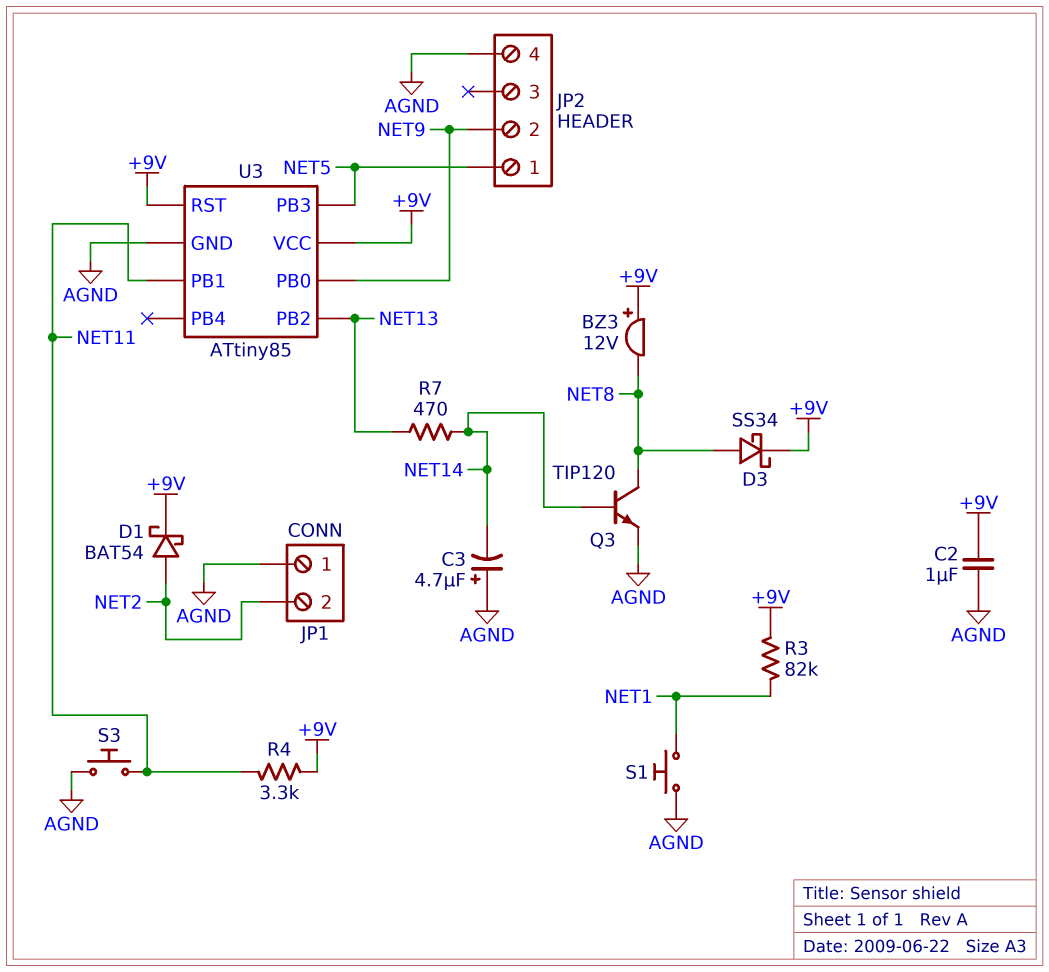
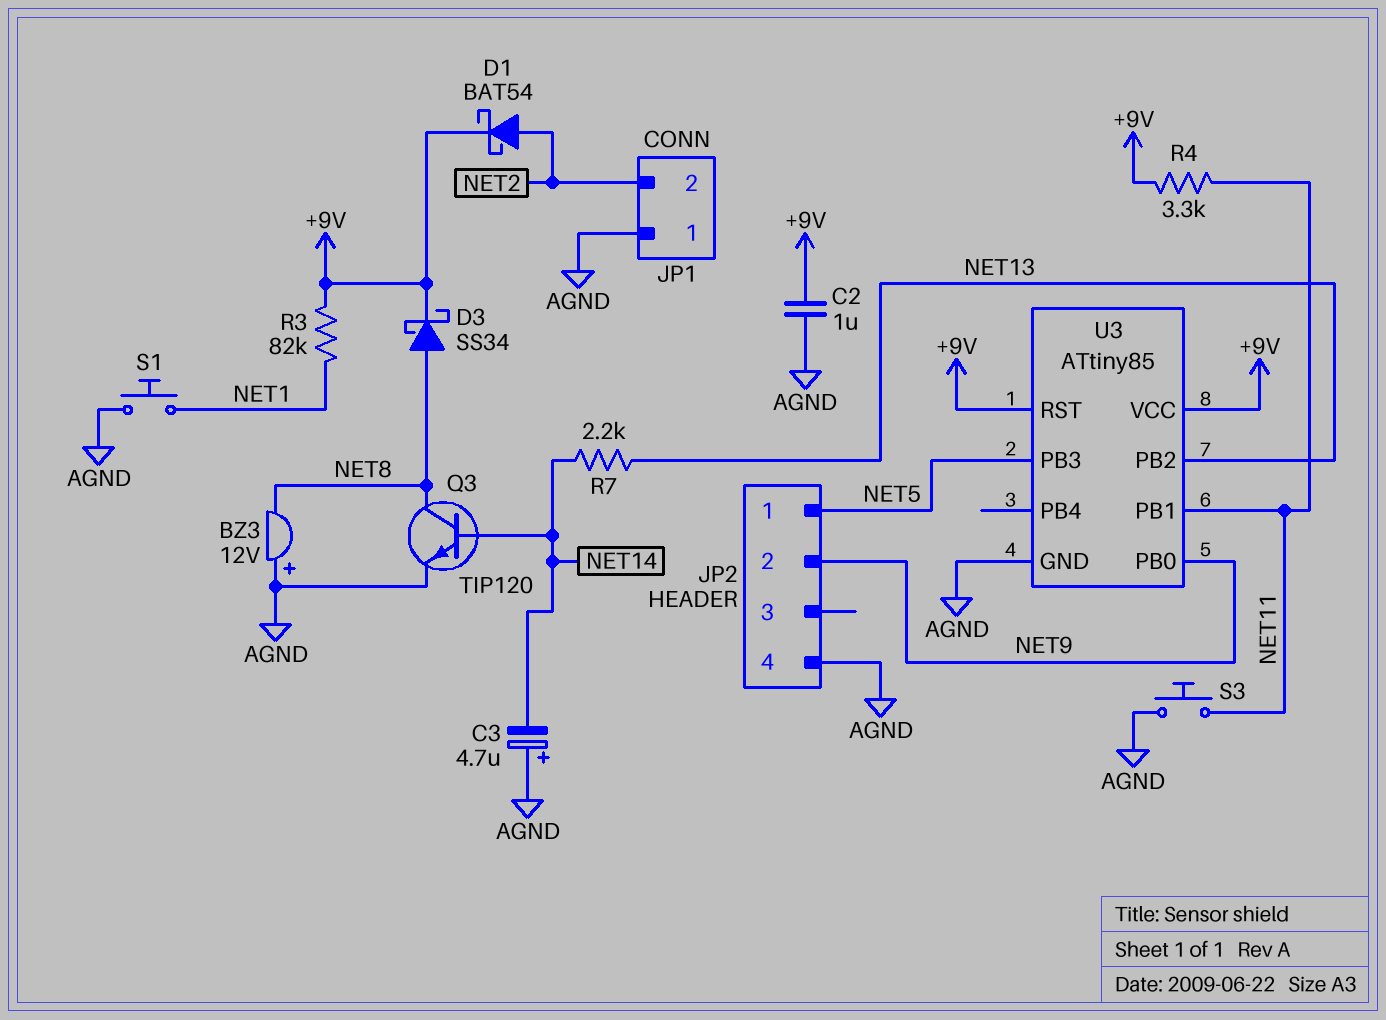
BZ3: buzzer 12V (plus +9V, minus NET8) -> buzzer 12V (plus AGND, minus NET8)
R7: 470 (NET13, NET14) -> 2.2k (NET13, NET14)

